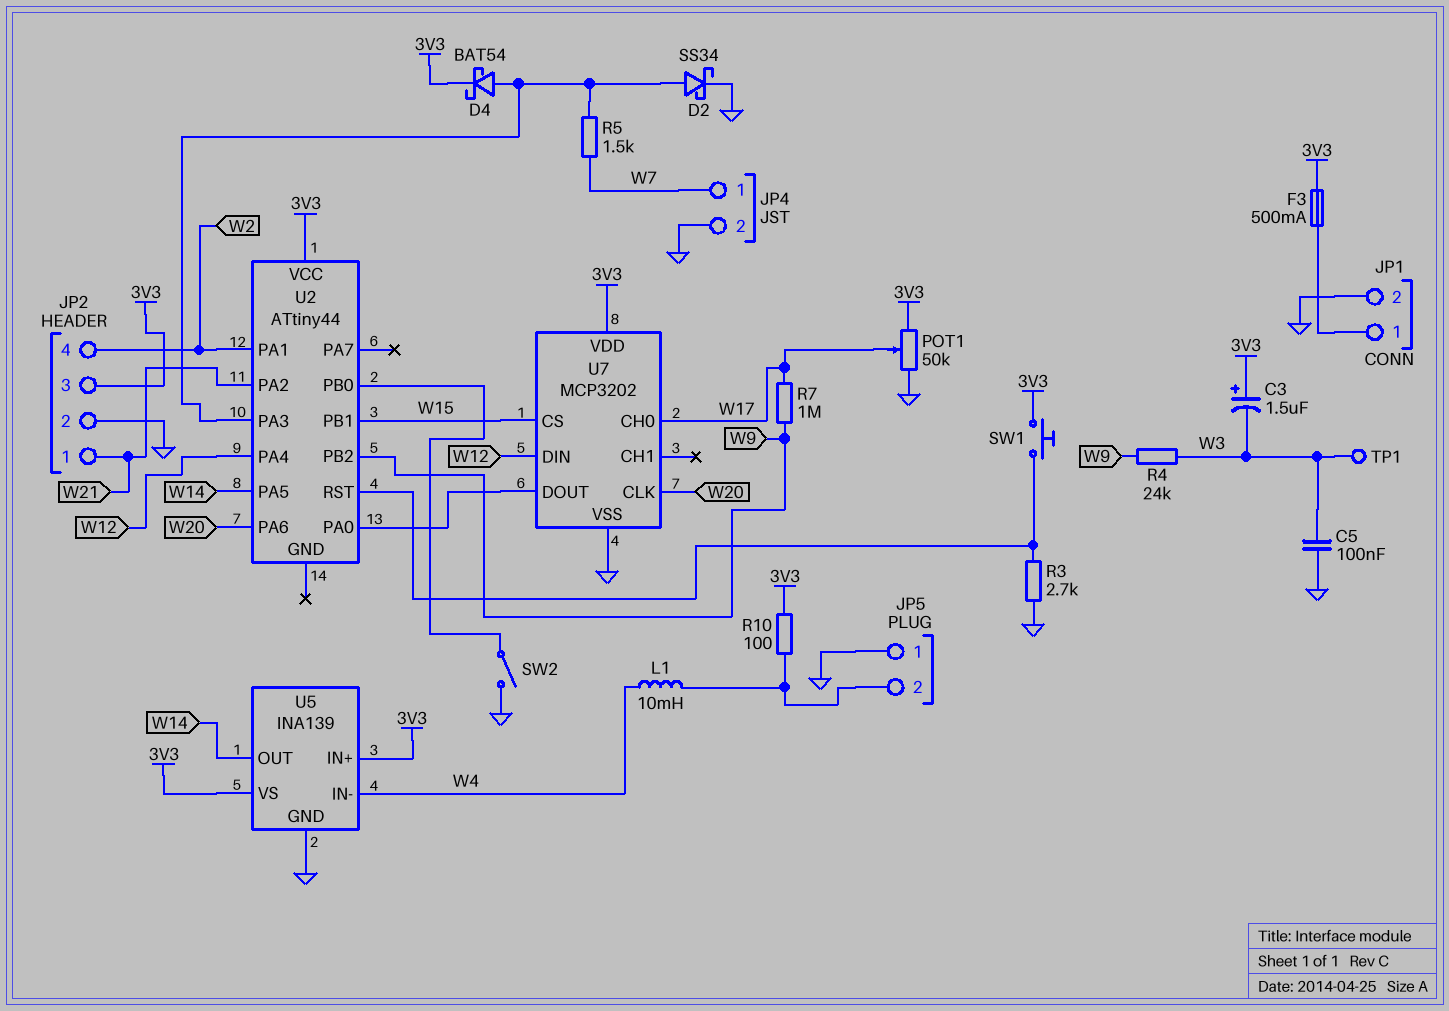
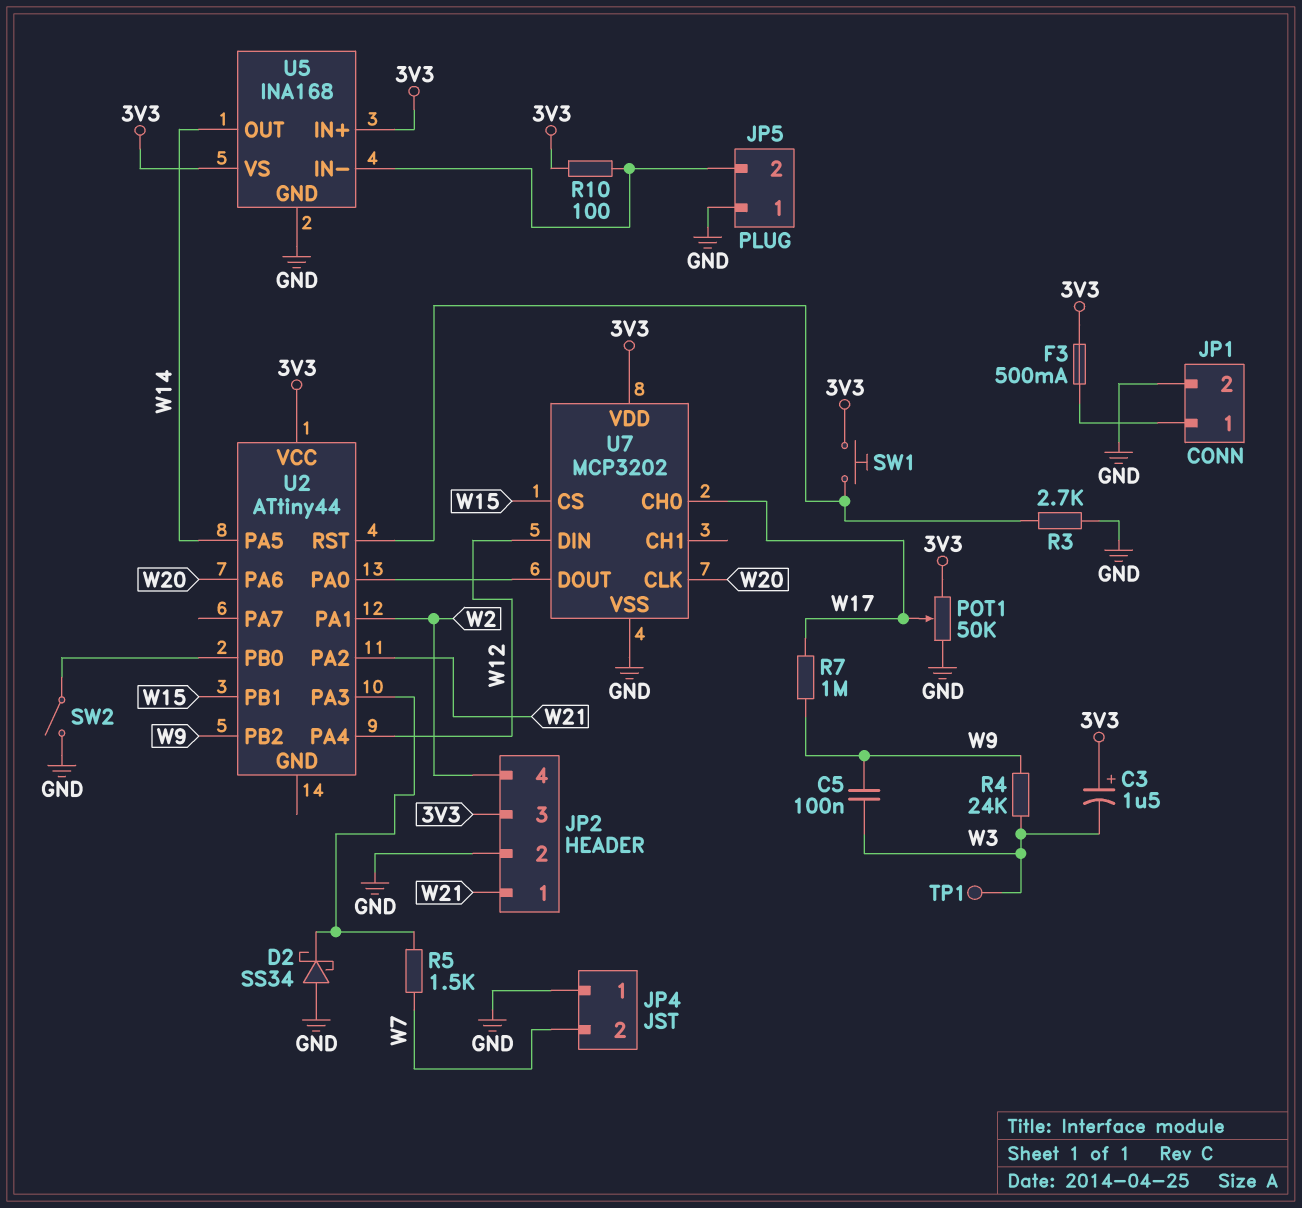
C5: 100nF (GND, W3) -> 100nF (W3, W9)
D2: schottky SS34 (A U2/PA3, K GND) -> schottky SS34 (A GND, K U2/PA3)
D4: schottky BAT54 (A U2/PA3, K 3V3) -> none
JP4 pin 1: W7 -> GND
JP4 pin 2: GND -> W7
L1: 10mH (JP5/2, W4) -> none
U5: INA139 -> INA168
U5 pin IN-: W4 -> JP5/2

